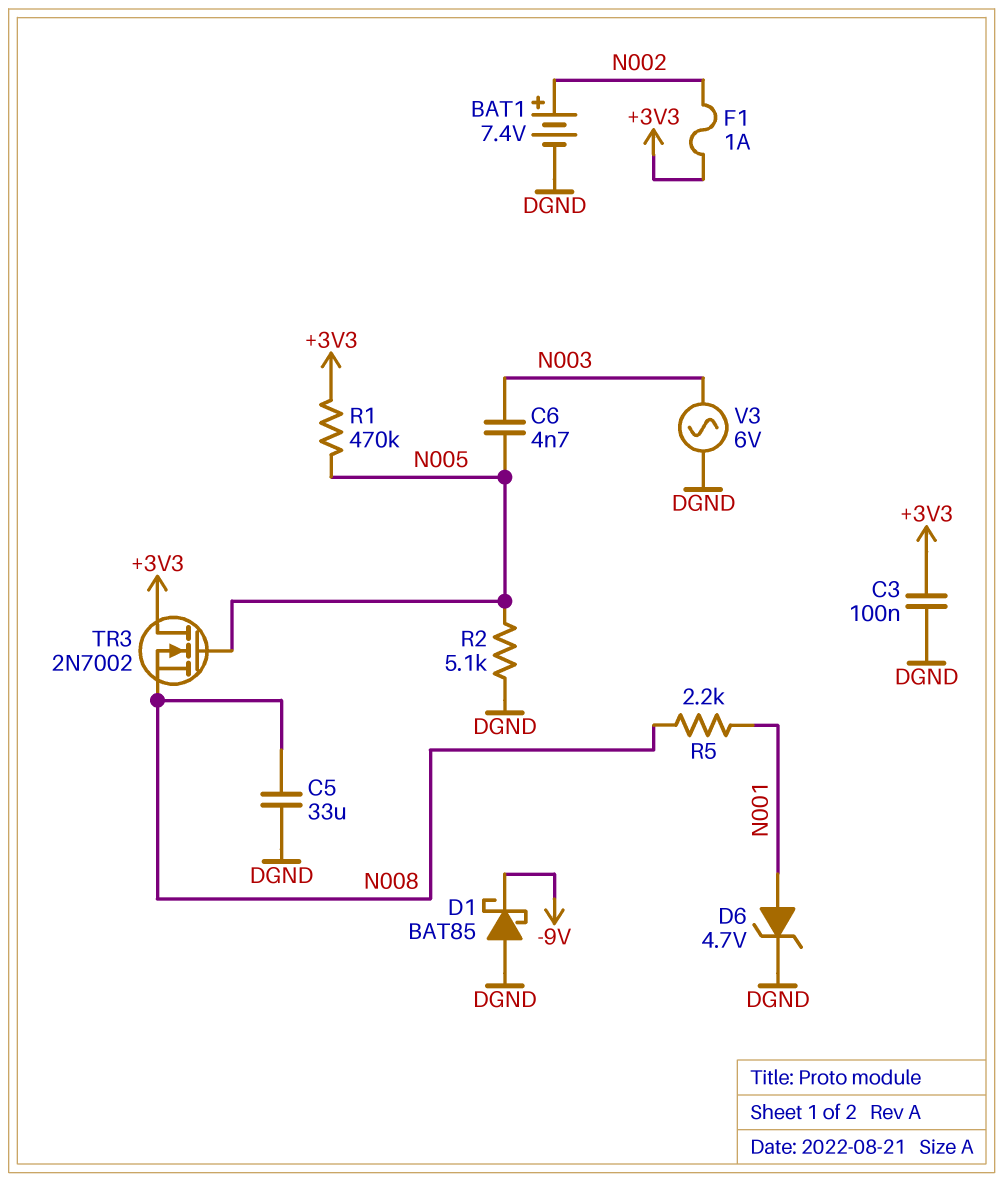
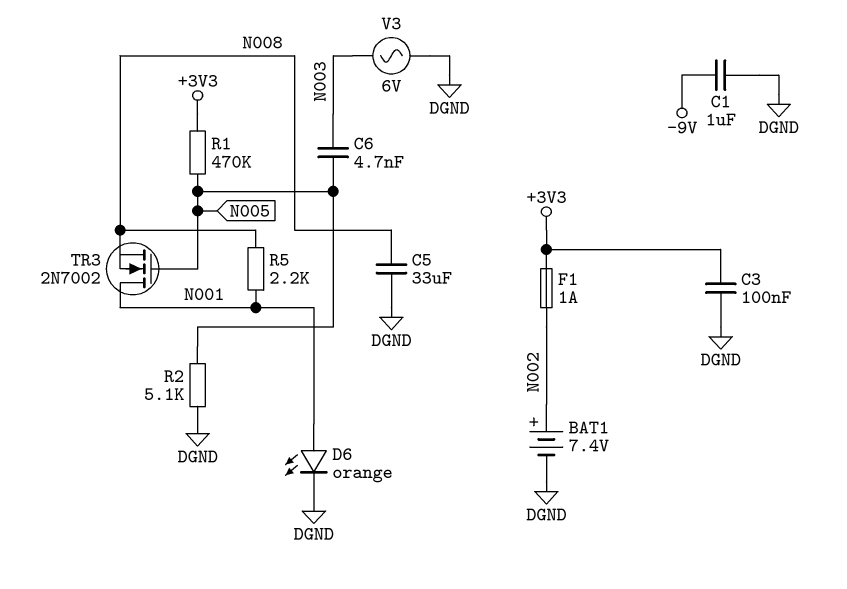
C1: none -> 1uF (-9V, DGND)
D1: schottky BAT85 (A DGND, K -9V) -> none
D6: zener 4.7V (A N001, K DGND) -> LED orange (A N001, K DGND)
TR3: NMOS 2N7002 (G N005, D +3V3, S N008) -> NMOS 2N7002 (G N005, D N001, S N008)

